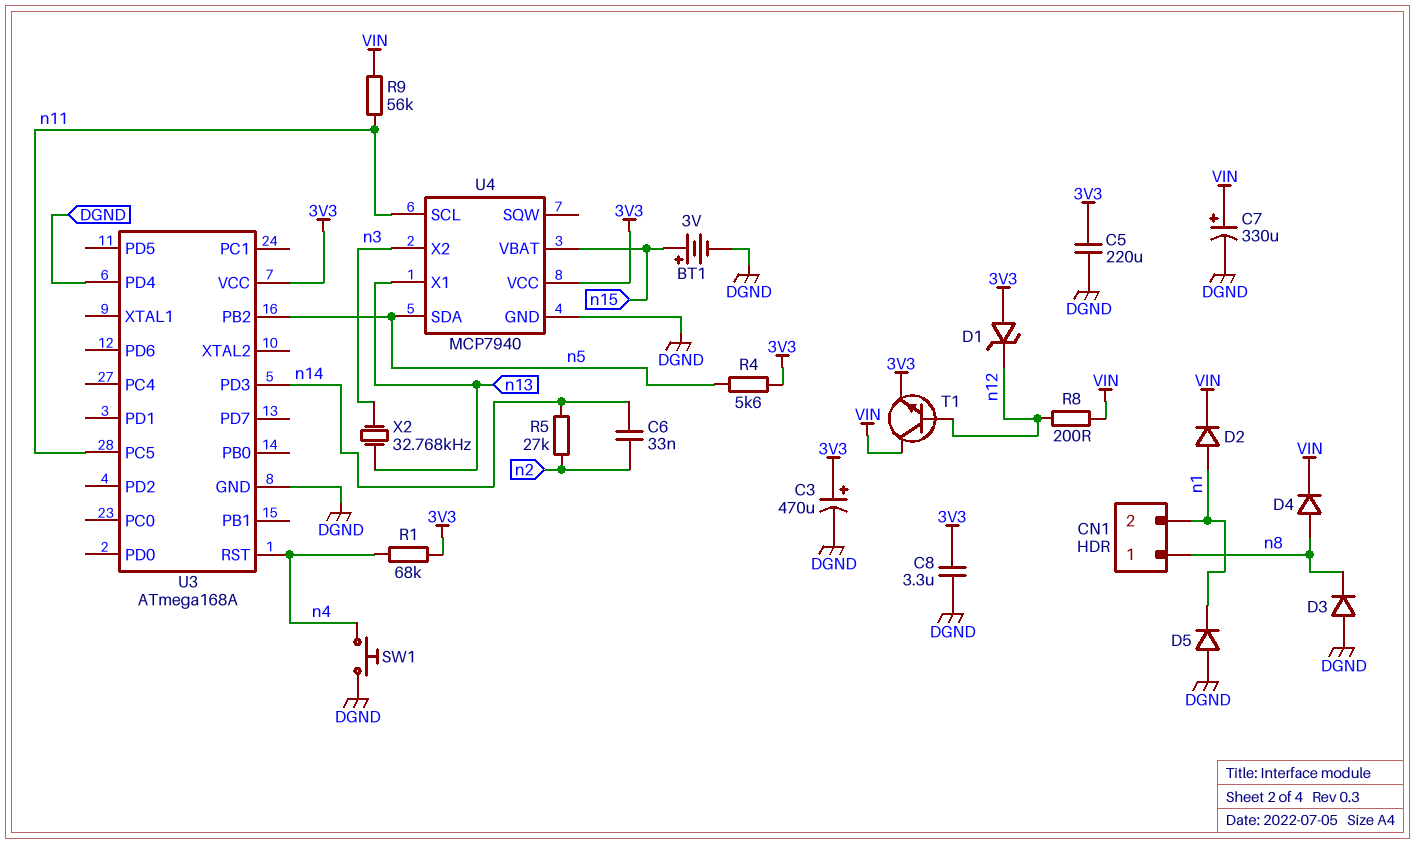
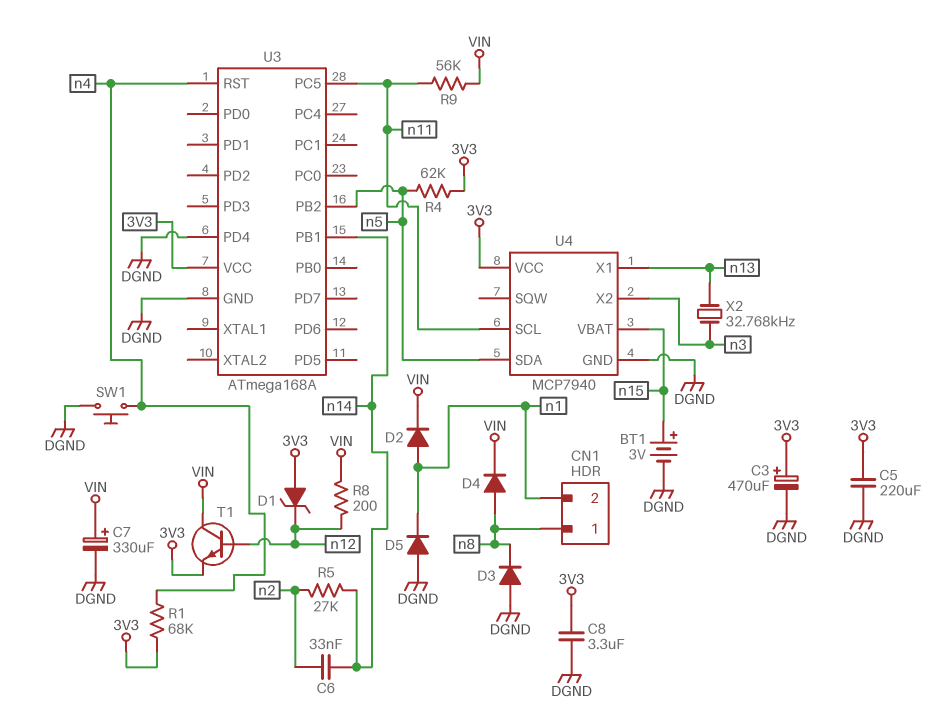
R4: 5.6k (3V3, n5) -> 62k (3V3, n5)
U3 pin PB1: none -> n14
U3 pin PD3: n14 -> none

